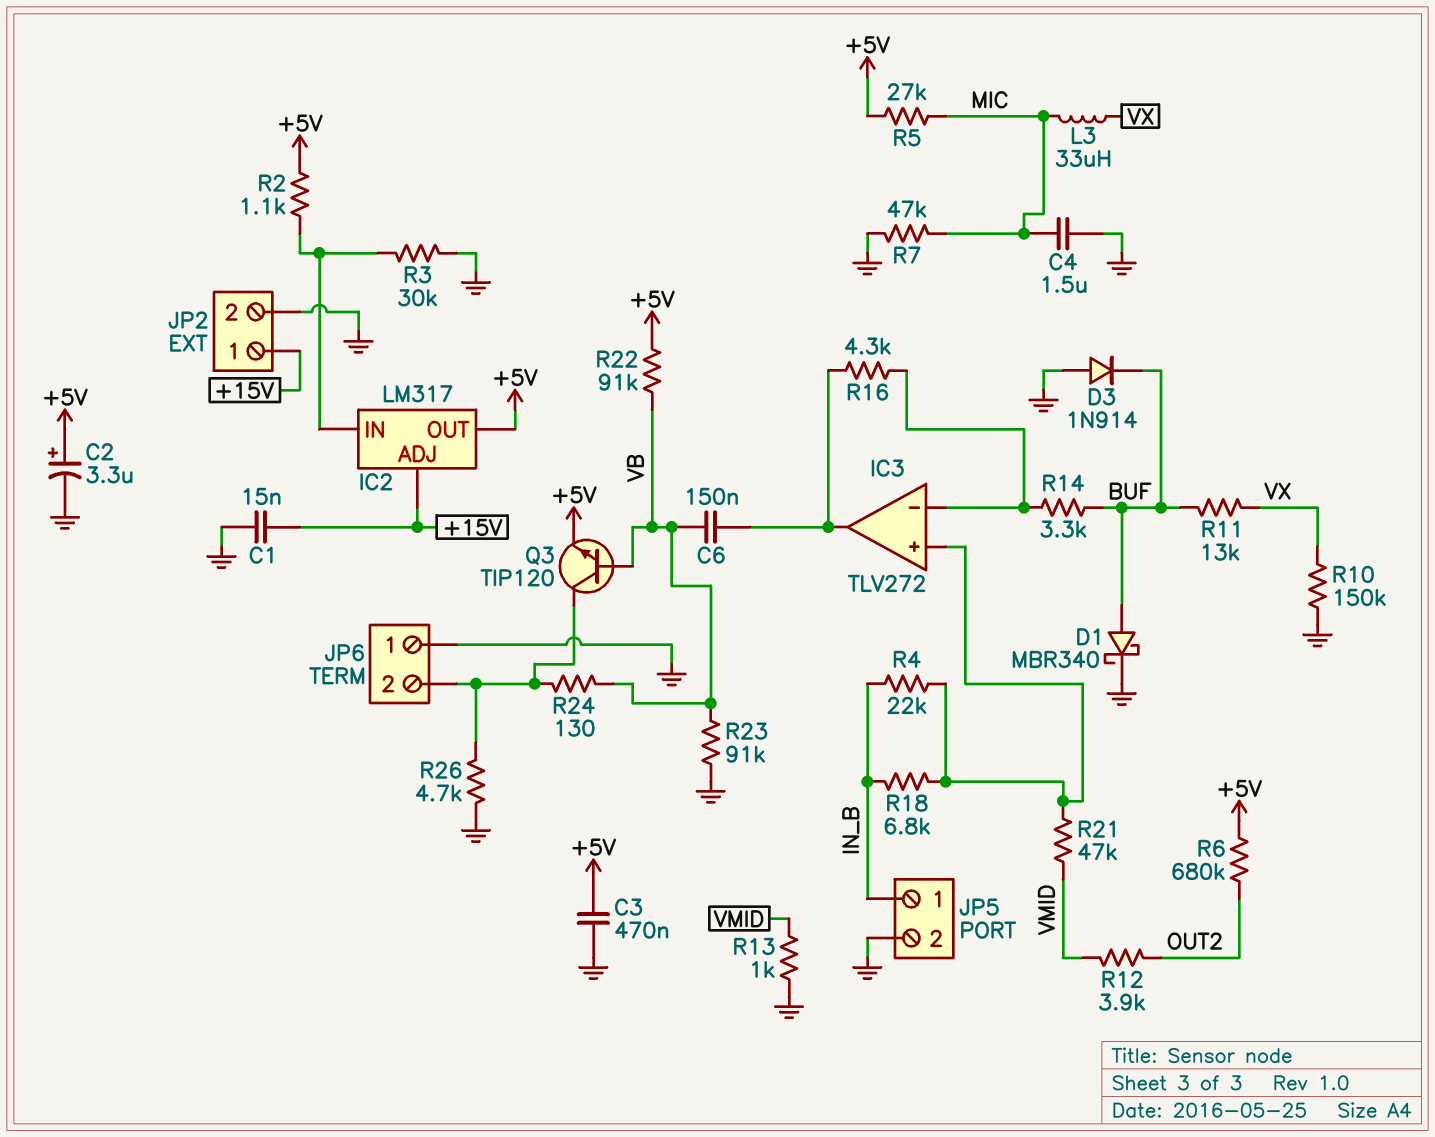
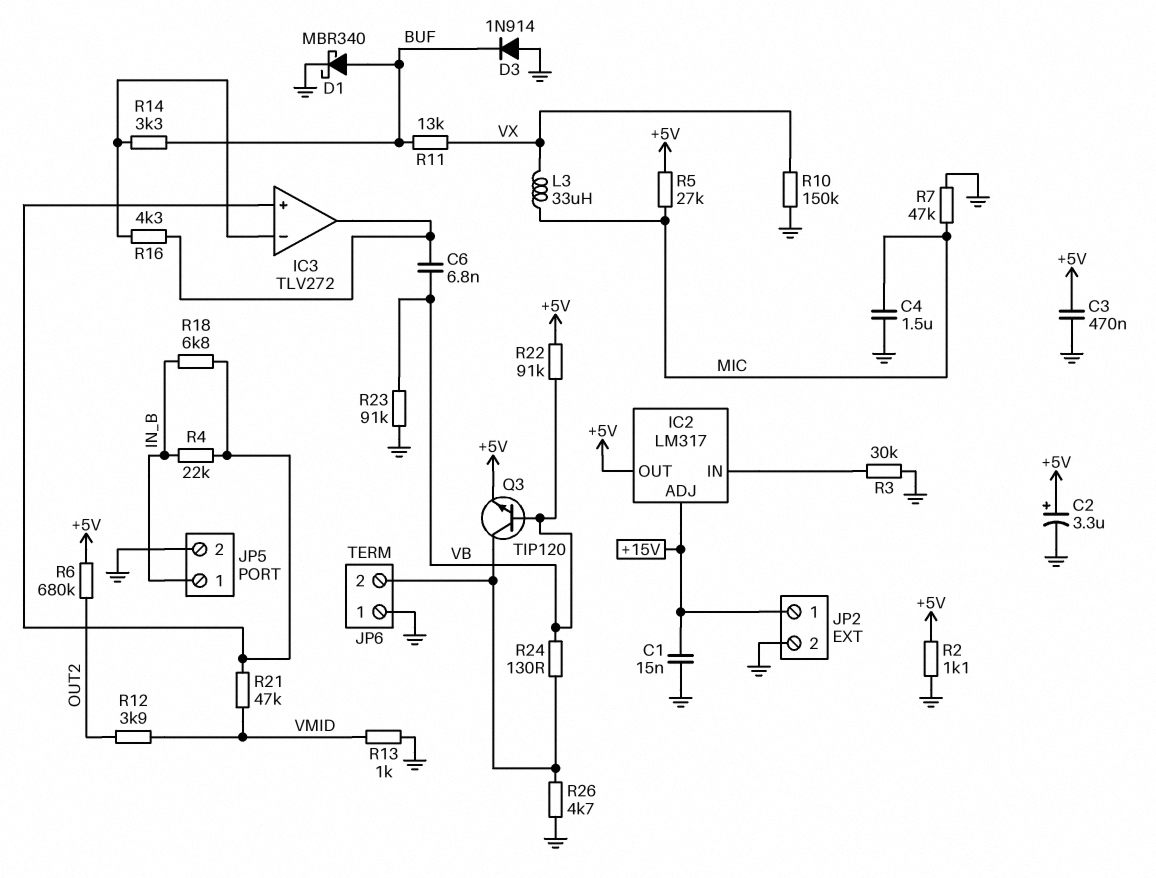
C6: 150nF (IC3/out, VB) -> 6.8nF (IC3/out, VB)
R2: 1.1k (+5V, IC2/IN) -> 1.1k (+5V, GND)

